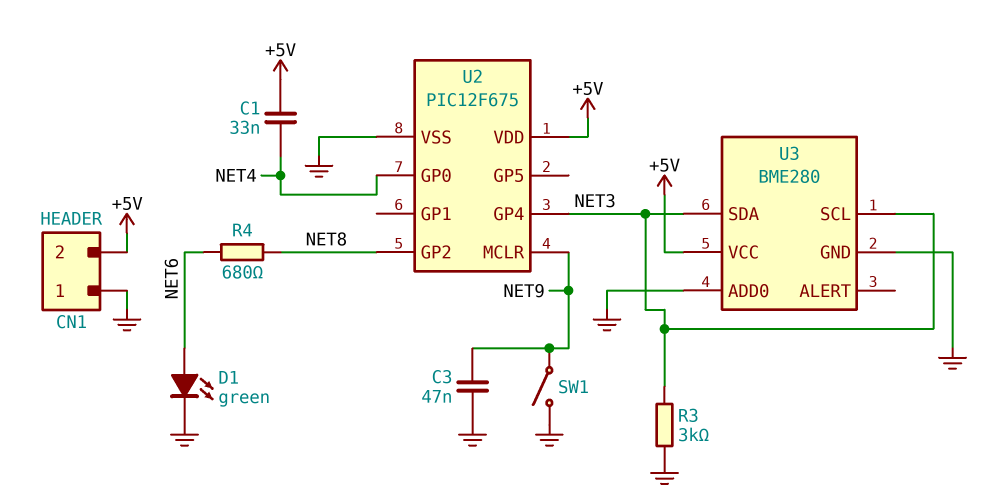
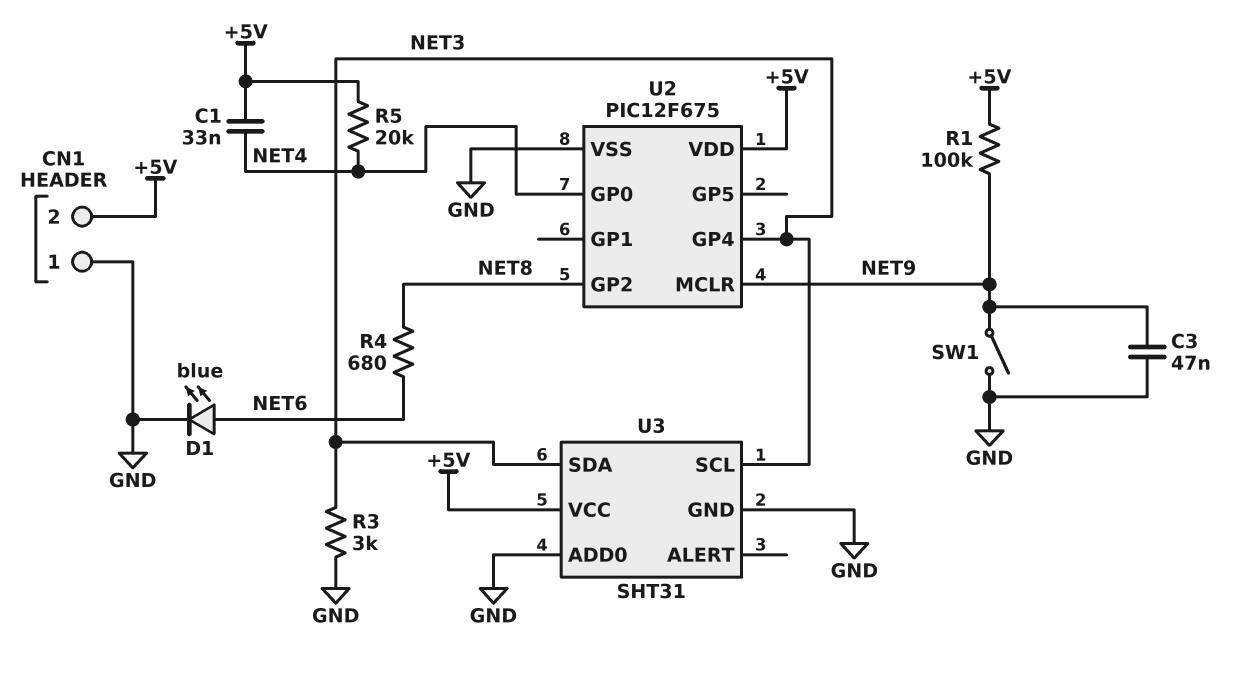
D1: LED green (A NET6, K GND) -> LED blue (A NET6, K GND)
R1: none -> 100k (+5V, NET9)
R5: none -> 20k (+5V, NET4)
U3: BME280 -> SHT31

